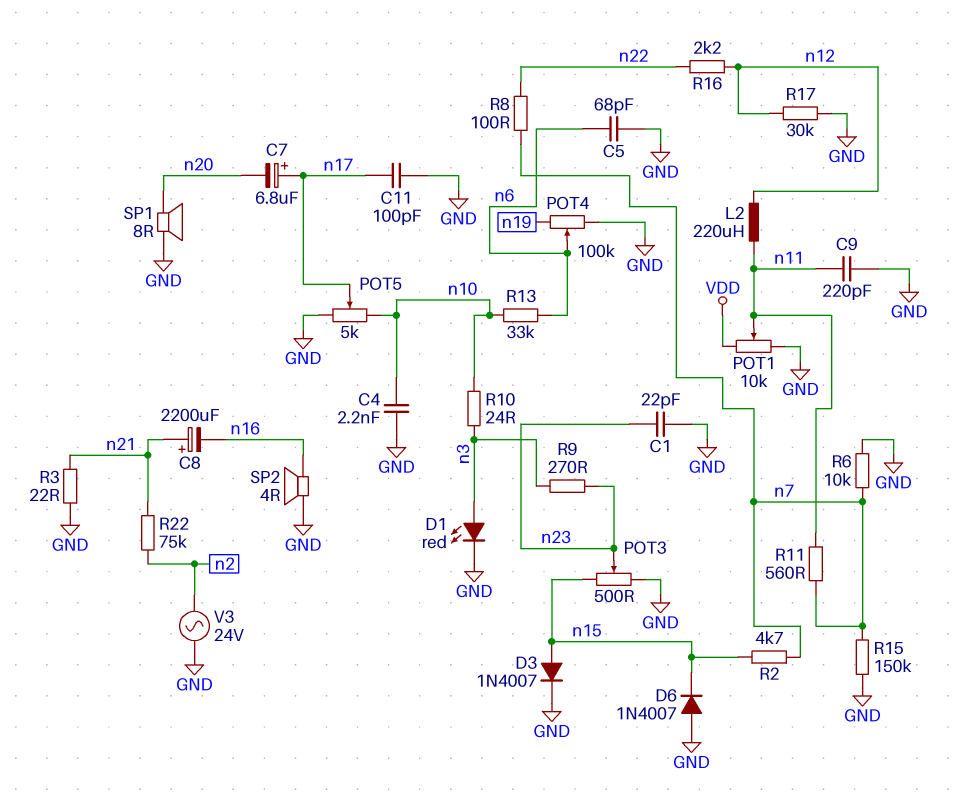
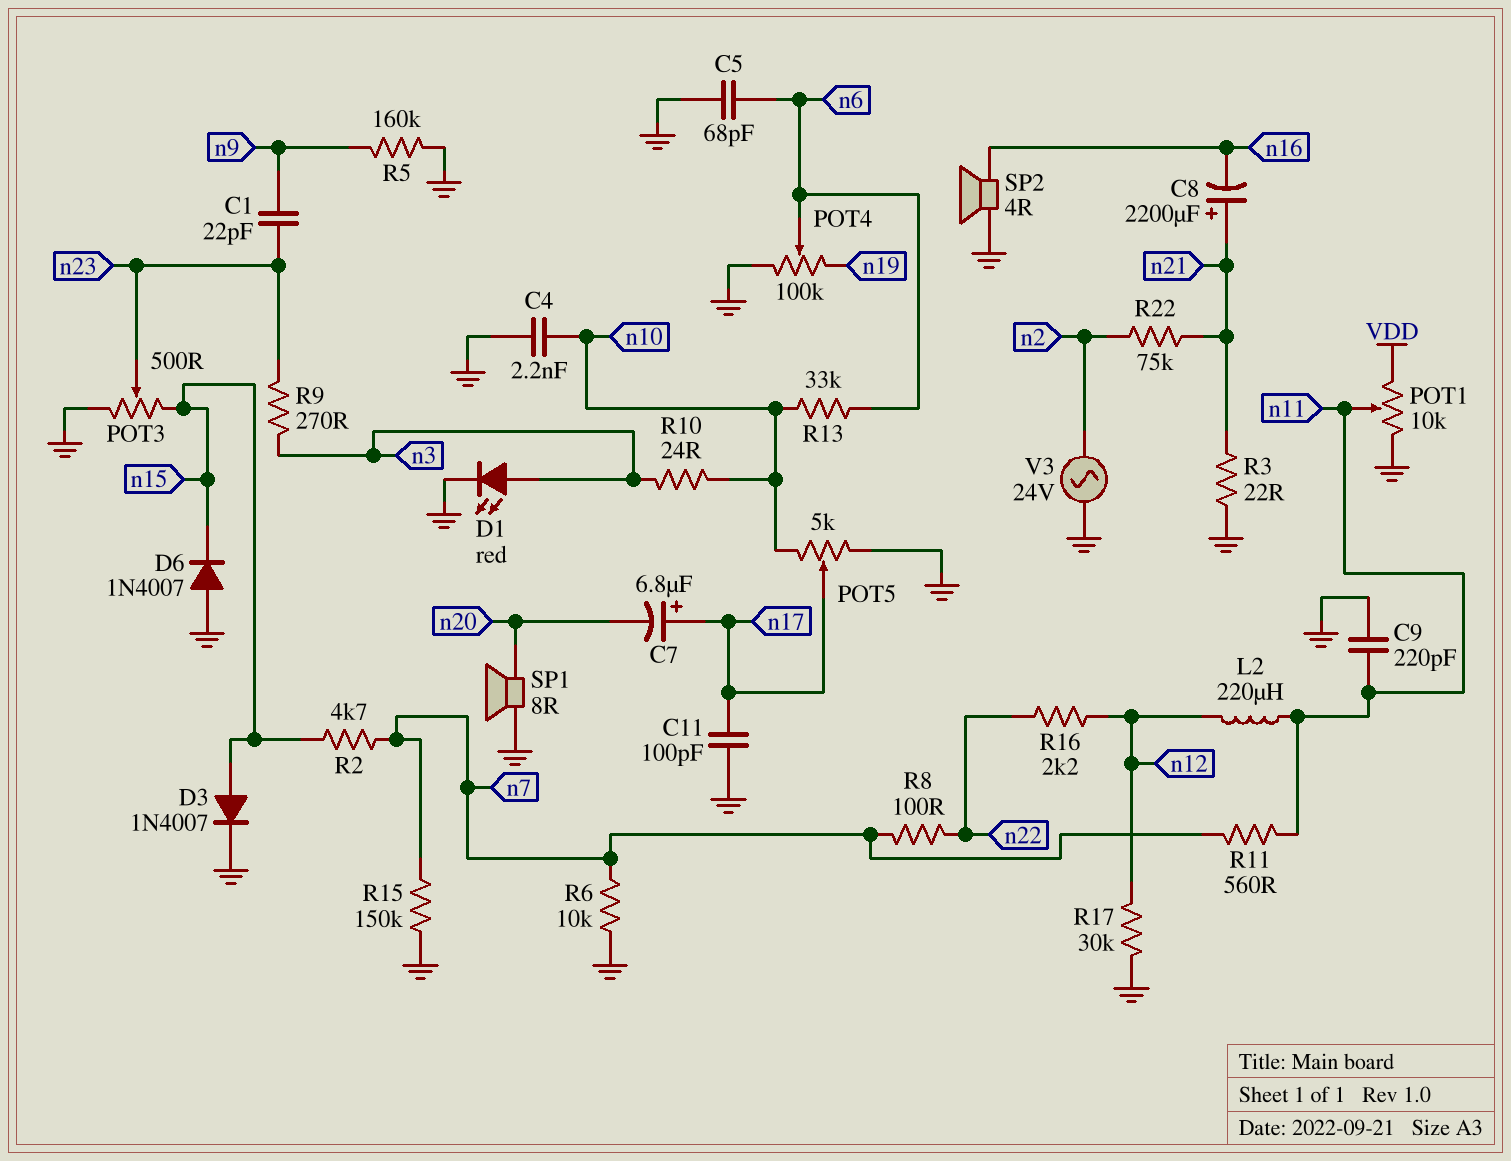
C1: 22pF (GND, n23) -> 22pF (n9, n23)
R5: none -> 160k (GND, n9)

